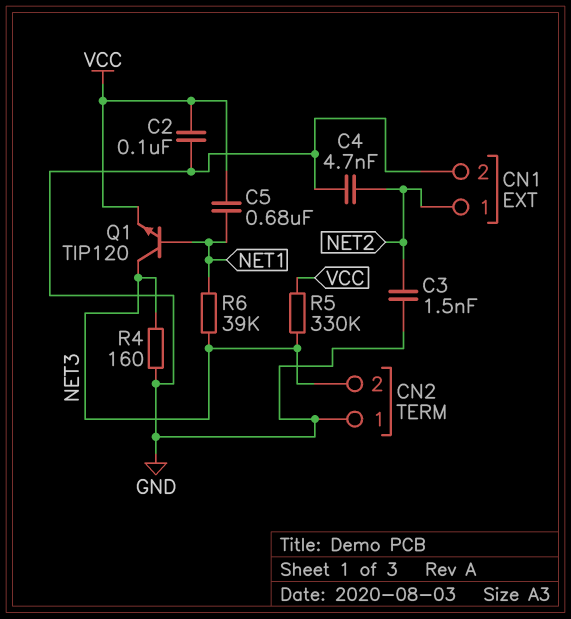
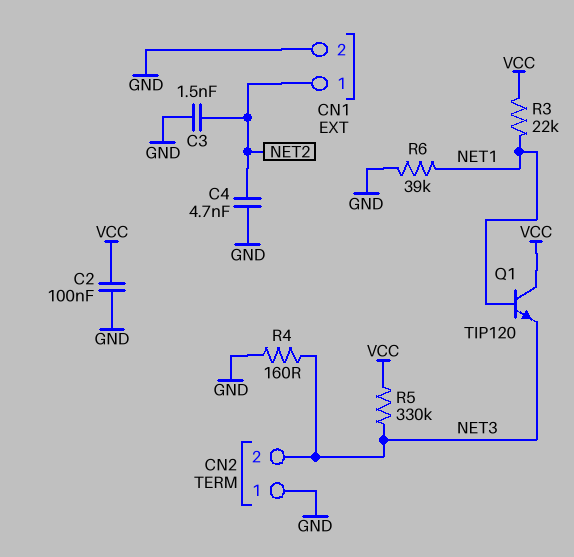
C5: 680nF (NET1, VCC) -> none
Q1: NPN TIP120 (B NET1, C NET3, E VCC) -> NPN TIP120 (B NET1, C VCC, E NET3)
R3: none -> 22k (NET1, VCC)
R6: 39k (NET1, NET3) -> 39k (GND, NET1)

